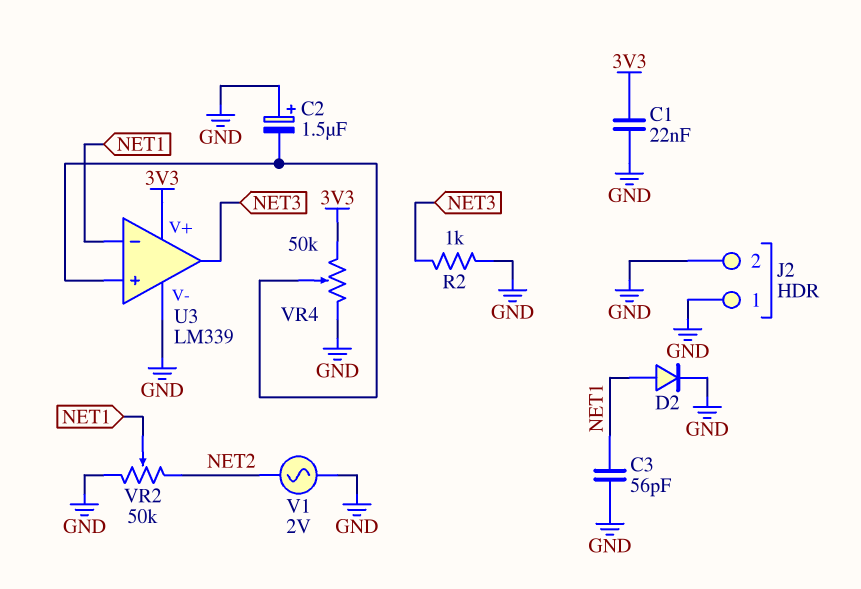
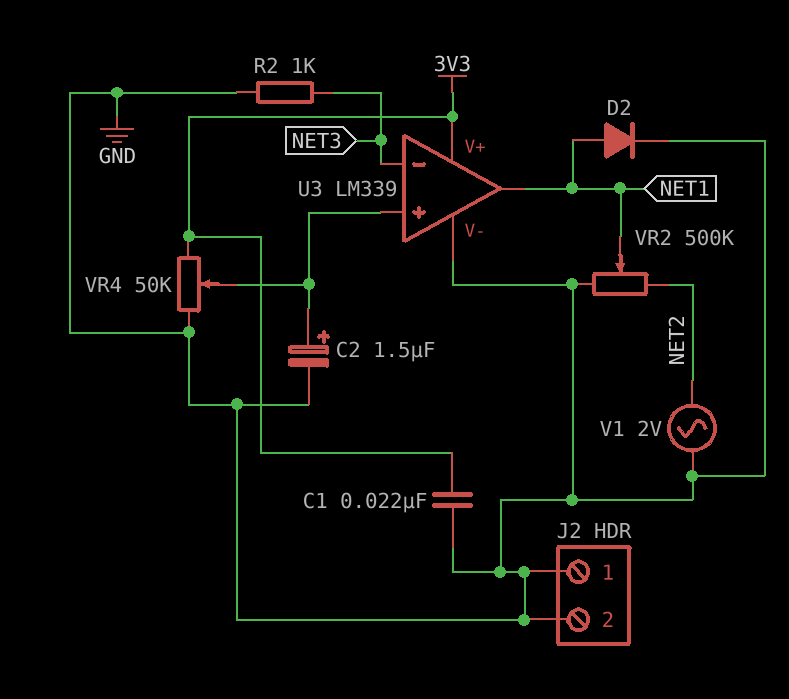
C2: 1.5uF (plus GND, minus U3/in+) -> 1.5uF (plus U3/in+, minus GND)
C3: 56pF (GND, NET1) -> none
U3 pin in-: NET1 -> NET3
U3 pin out: NET3 -> NET1
VR2: 50k (GND, NET2, wiper NET1) -> 500k (GND, NET2, wiper NET1)

